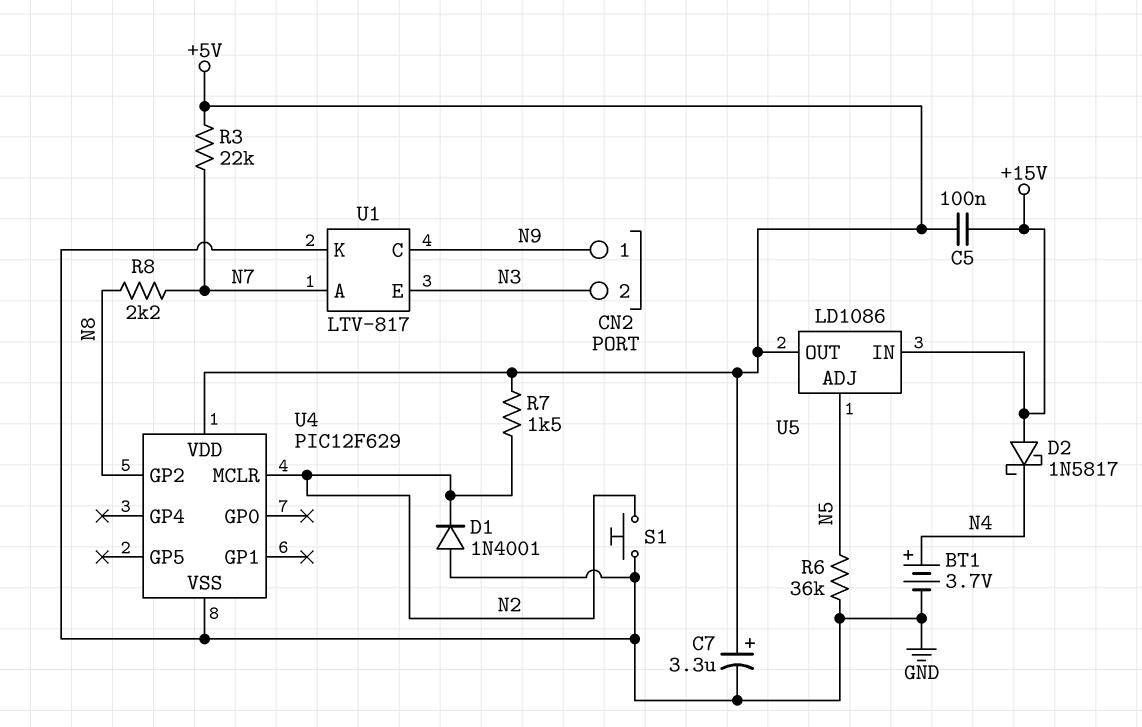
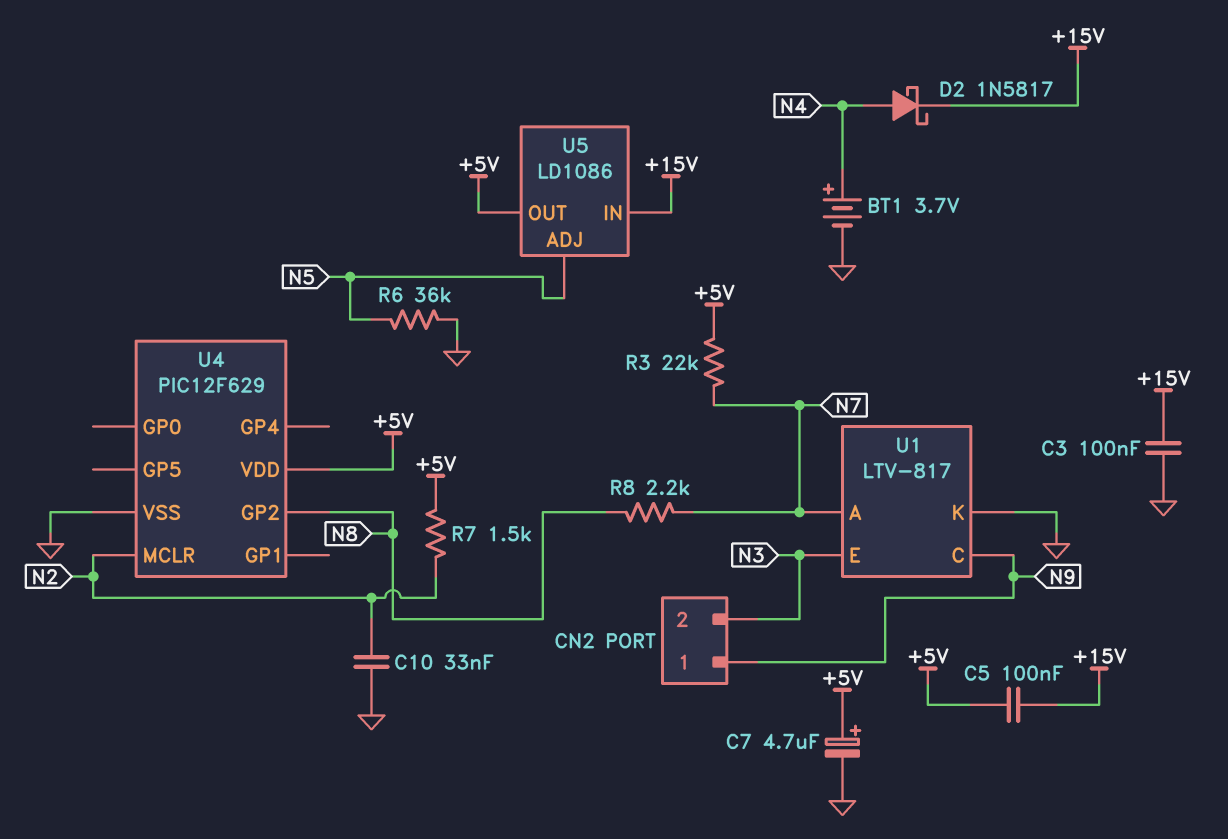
C3: none -> 100nF (+15V, GND)
C7: 3.3uF (plus +5V, minus GND) -> 4.7uF (plus +5V, minus GND)
C10: none -> 33nF (GND, N2)
D1: diode 1N4001 (A GND, K N2) -> none
D2: schottky 1N5817 (A +15V, K N4) -> schottky 1N5817 (A N4, K +15V)
S1: button (GND, N2) -> none

